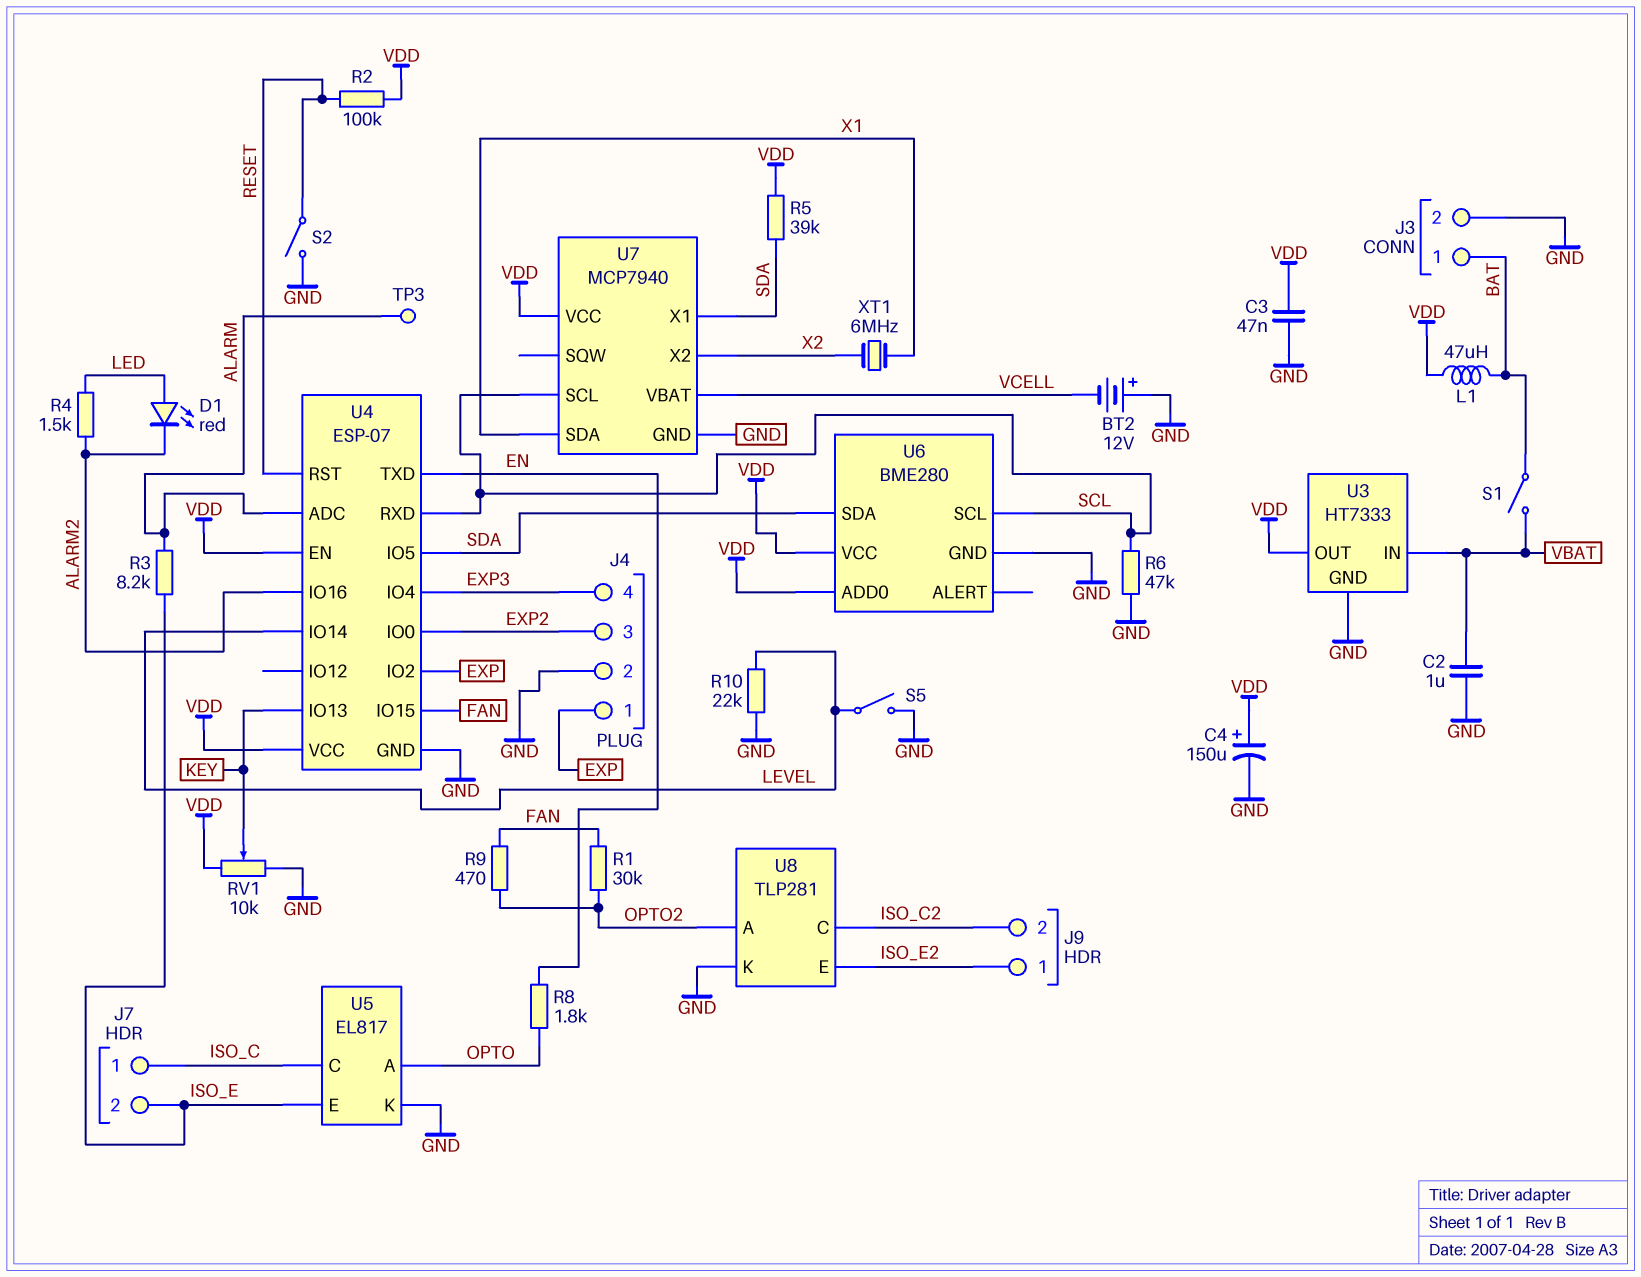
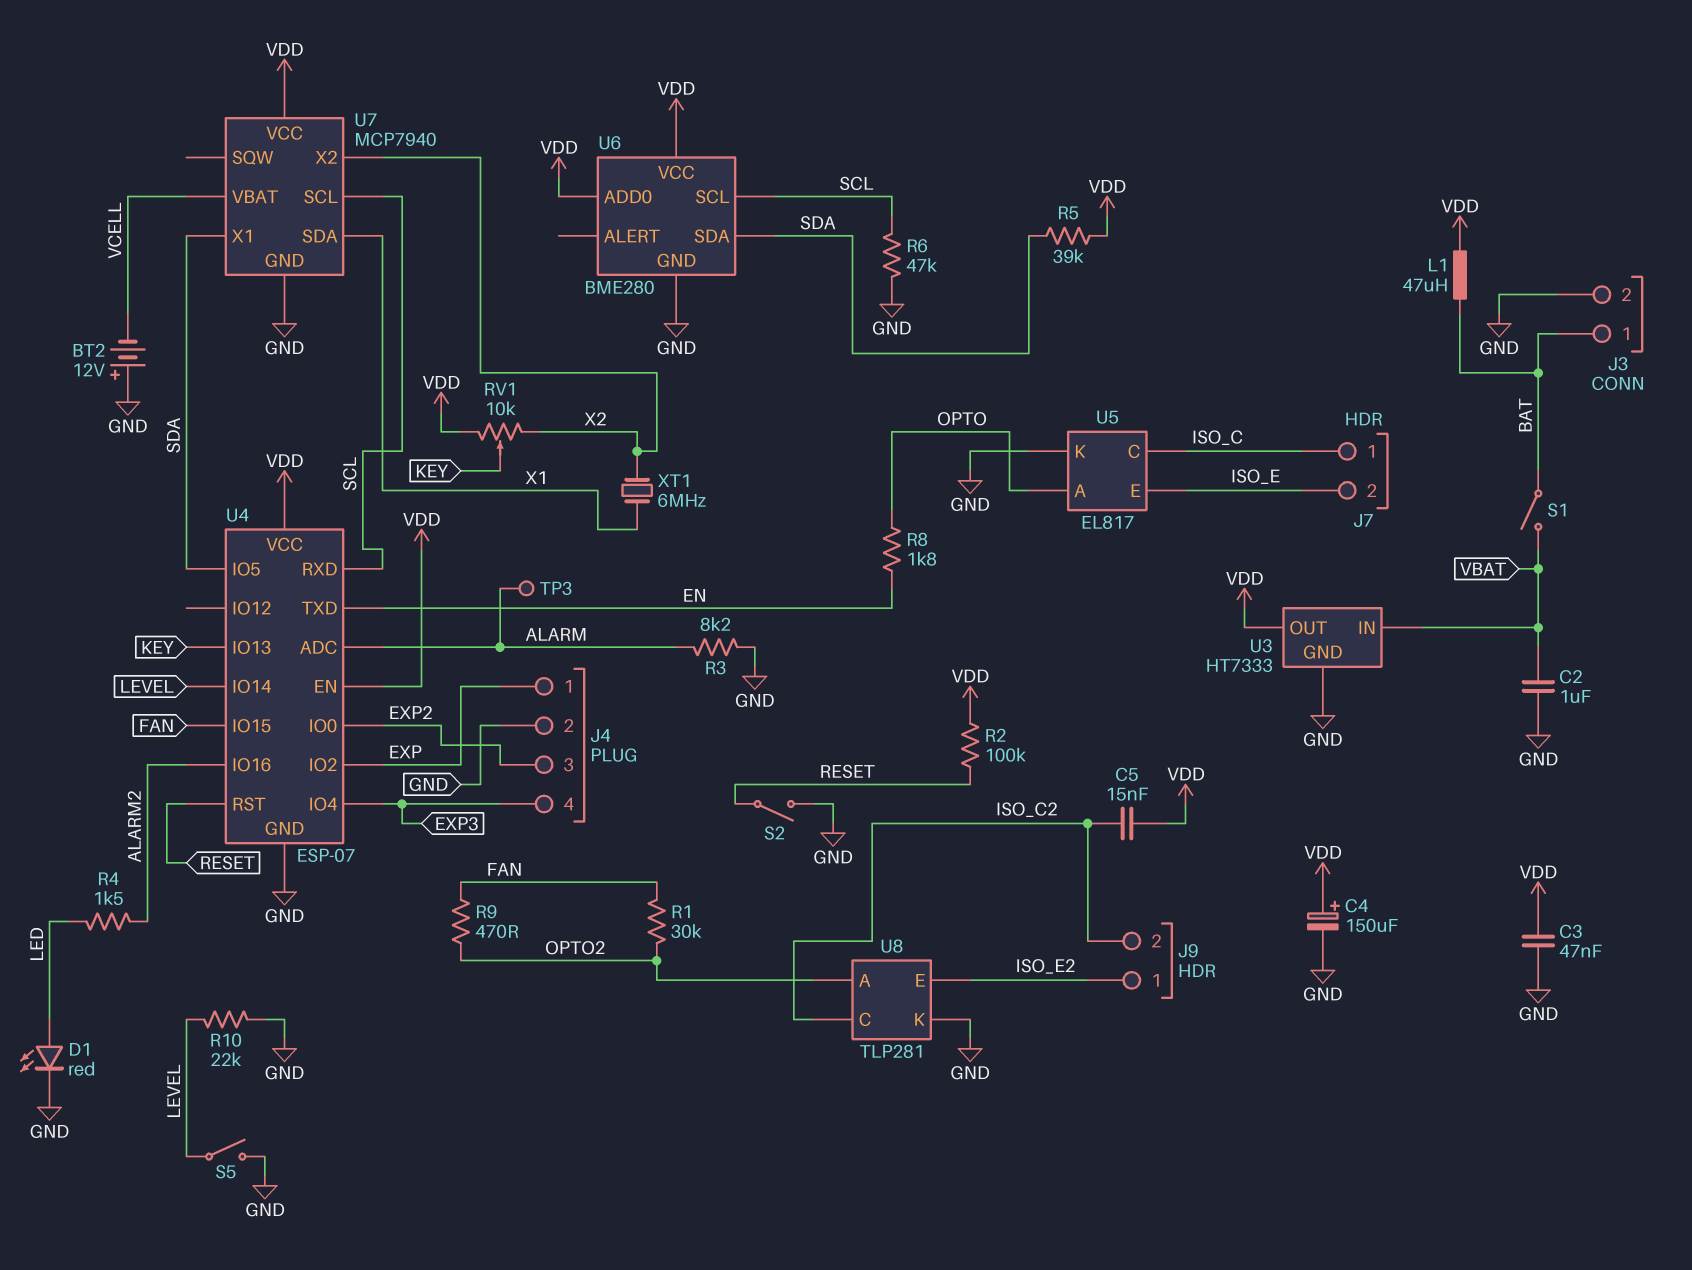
C5: none -> 15nF (ISO_C2, VDD)
D1: LED red (A LED, K ALARM2) -> LED red (A LED, K GND)
R3: 8.2k (ALARM, ISO_E) -> 8.2k (ALARM, GND)
RV1: 10k (GND, VDD, wiper KEY) -> 10k (VDD, X2, wiper KEY)

